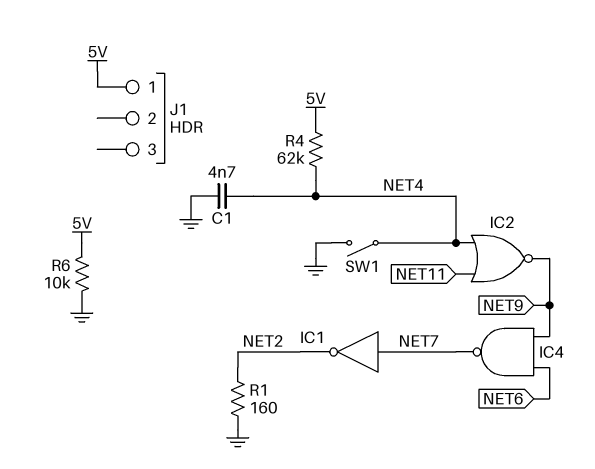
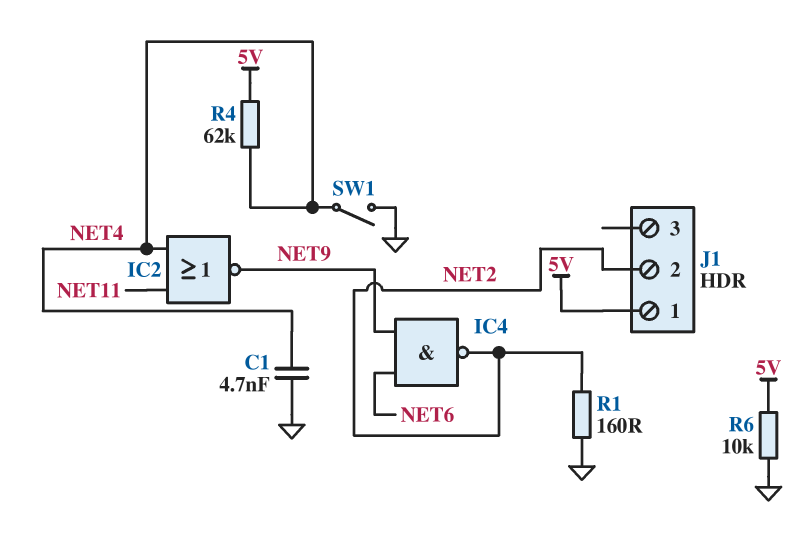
IC1: NOT (in NET7, out NET2) -> none
IC4: NAND (in NET6, in NET9, out NET7) -> NAND (in NET6, in NET9, out NET2)
J1 pin 2: none -> NET2

